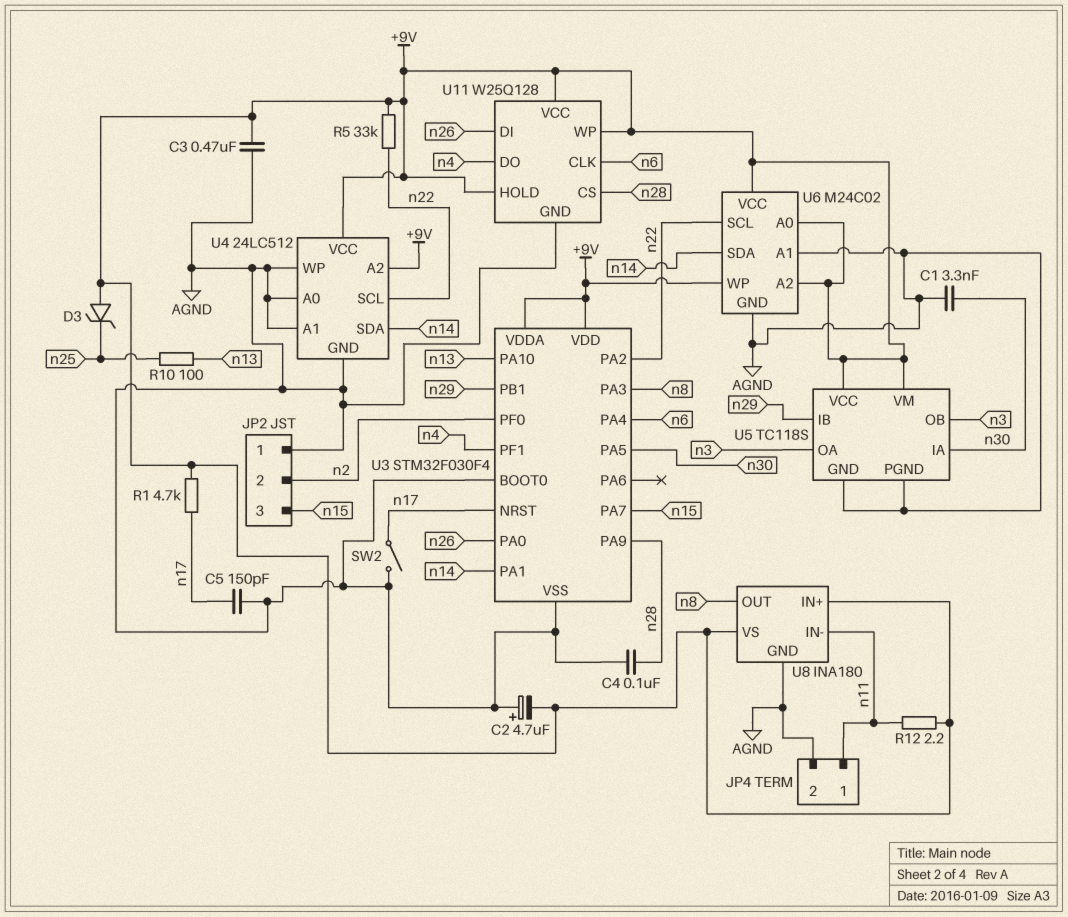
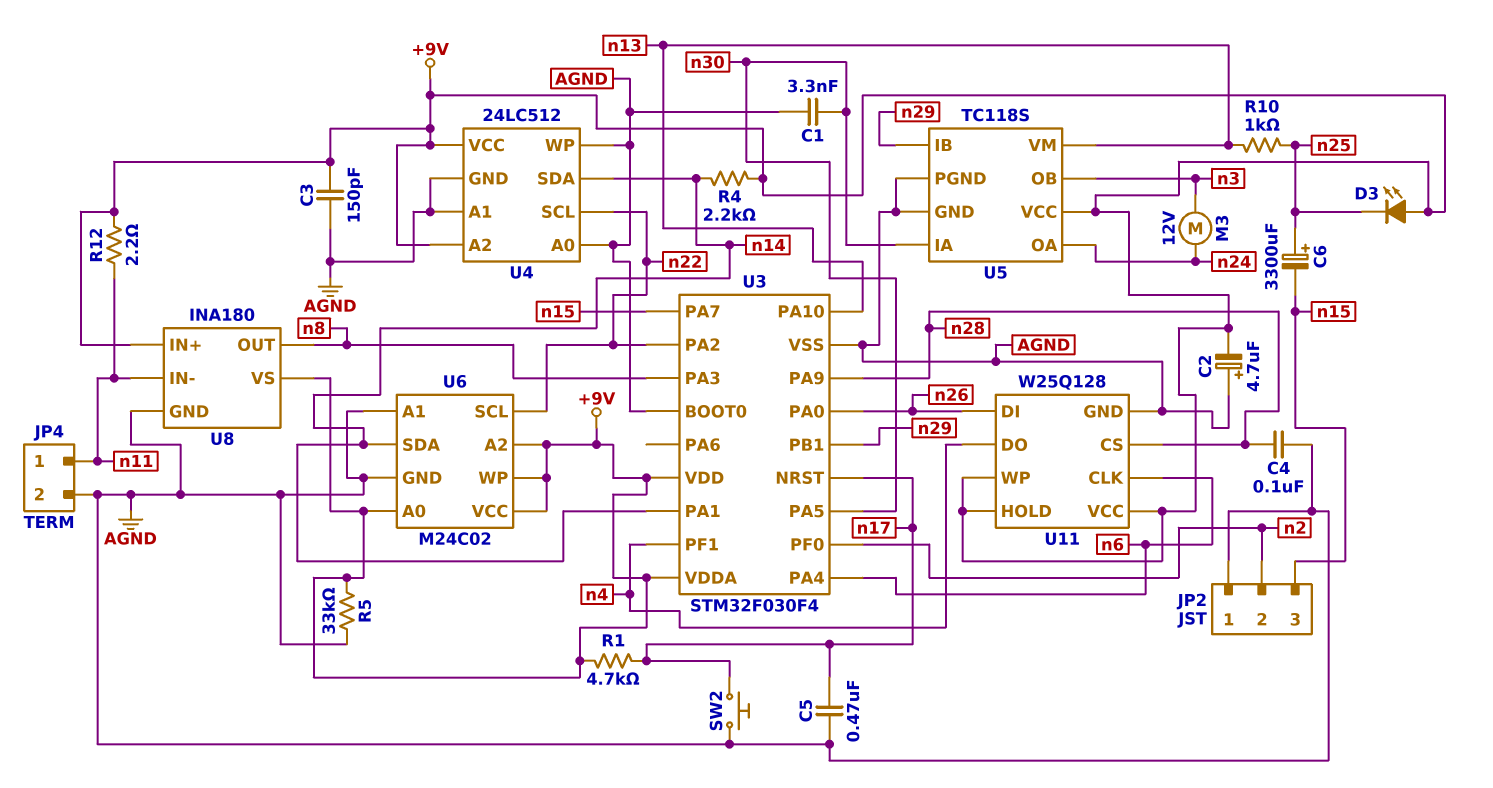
C3: 470nF (+9V, AGND) -> 150pF (+9V, AGND)
C5: 150pF (AGND, n17) -> 470nF (AGND, n17)
C6: none -> 3300uF (plus n25, minus n15)
D3: zener (A +9V, K n25) -> LED (A +9V, K n25)
M3: none -> motor 12V (n3, n24)
R4: none -> 2.2k (+9V, n14)
R5: 33k (+9V, n22) -> 33k (+9V, AGND)
R10: 100 (n13, n25) -> 1k (n13, n25)
SW2: switch (AGND, n17) -> button (AGND, n17)
U5 pin OA: n3 -> n24
U5 pin VM: +9V -> n13

